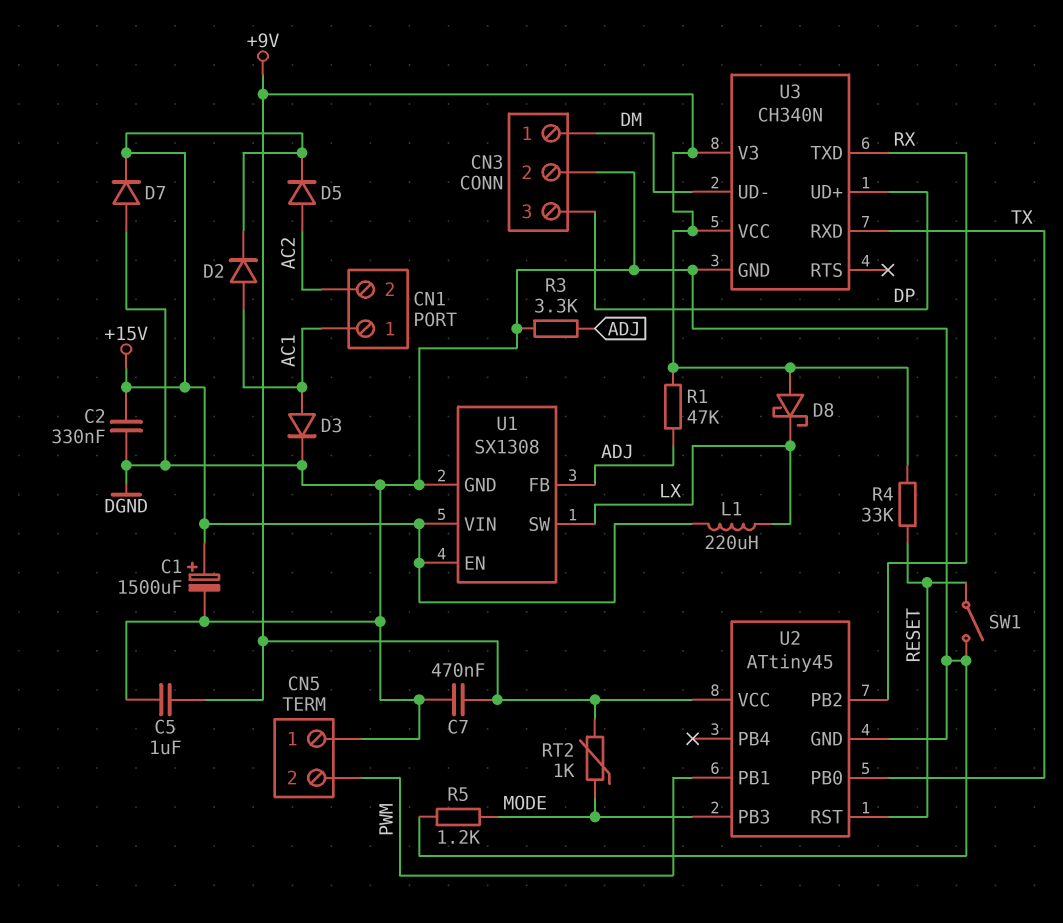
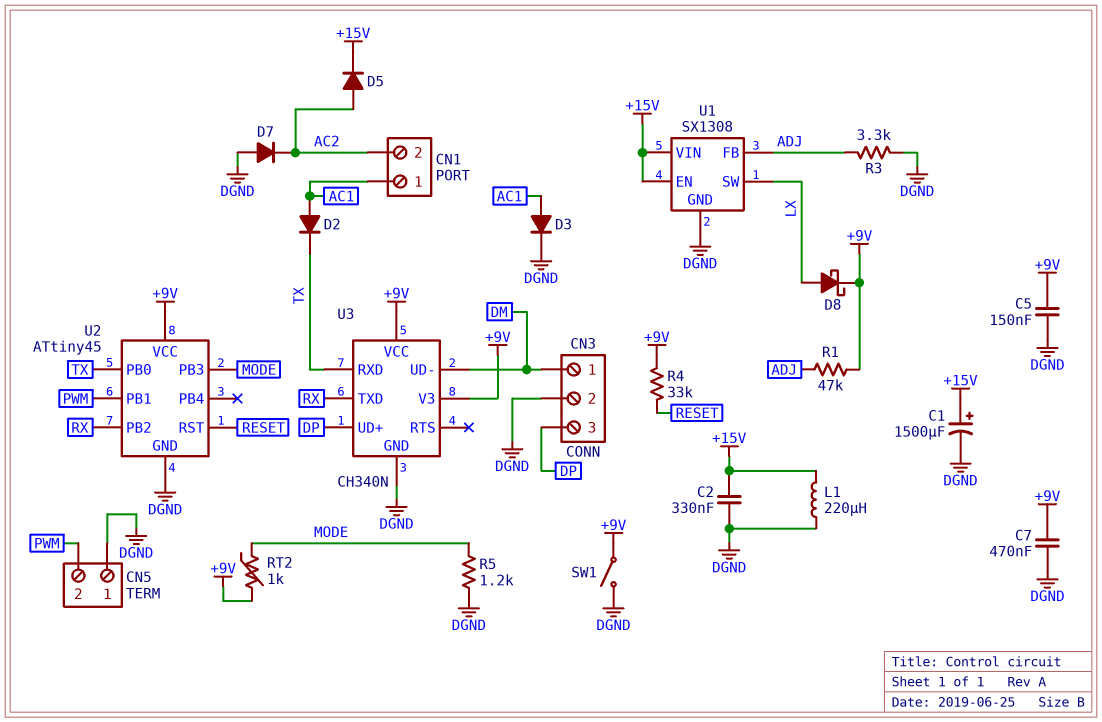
C5: 1uF (+9V, DGND) -> 150nF (+9V, DGND)
D2: diode (A AC1, K +15V) -> diode (A AC1, K TX)
D7: diode (A DGND, K +15V) -> diode (A DGND, K AC2)
D8: schottky (A +9V, K LX) -> schottky (A LX, K +9V)
L1: 220uH (+15V, LX) -> 220uH (+15V, DGND)
SW1: switch (DGND, RESET) -> switch (+9V, DGND)

